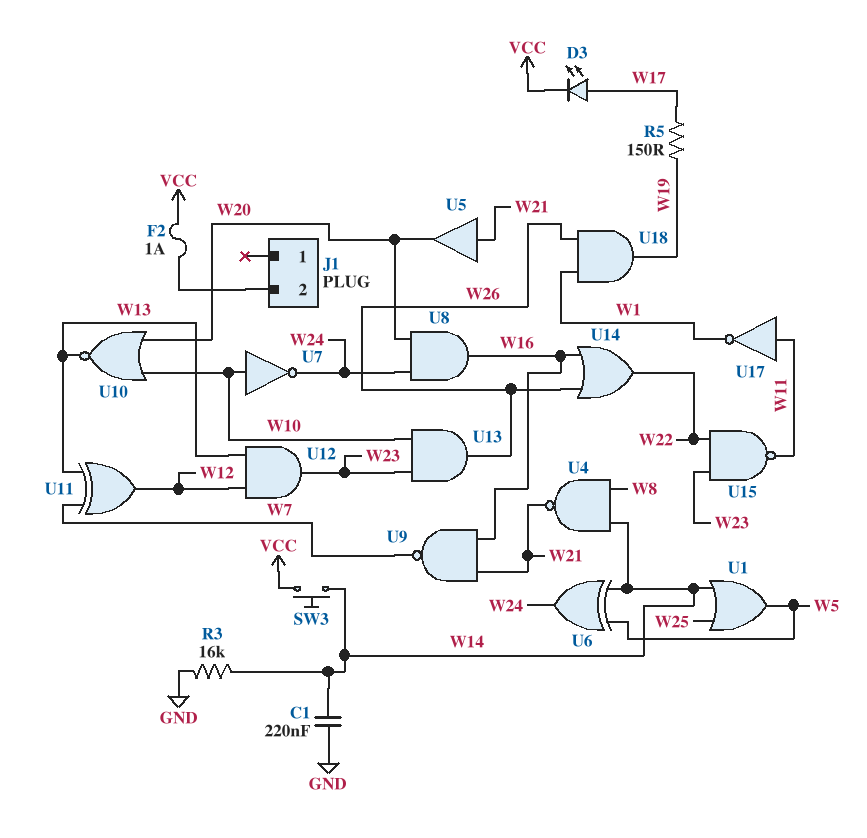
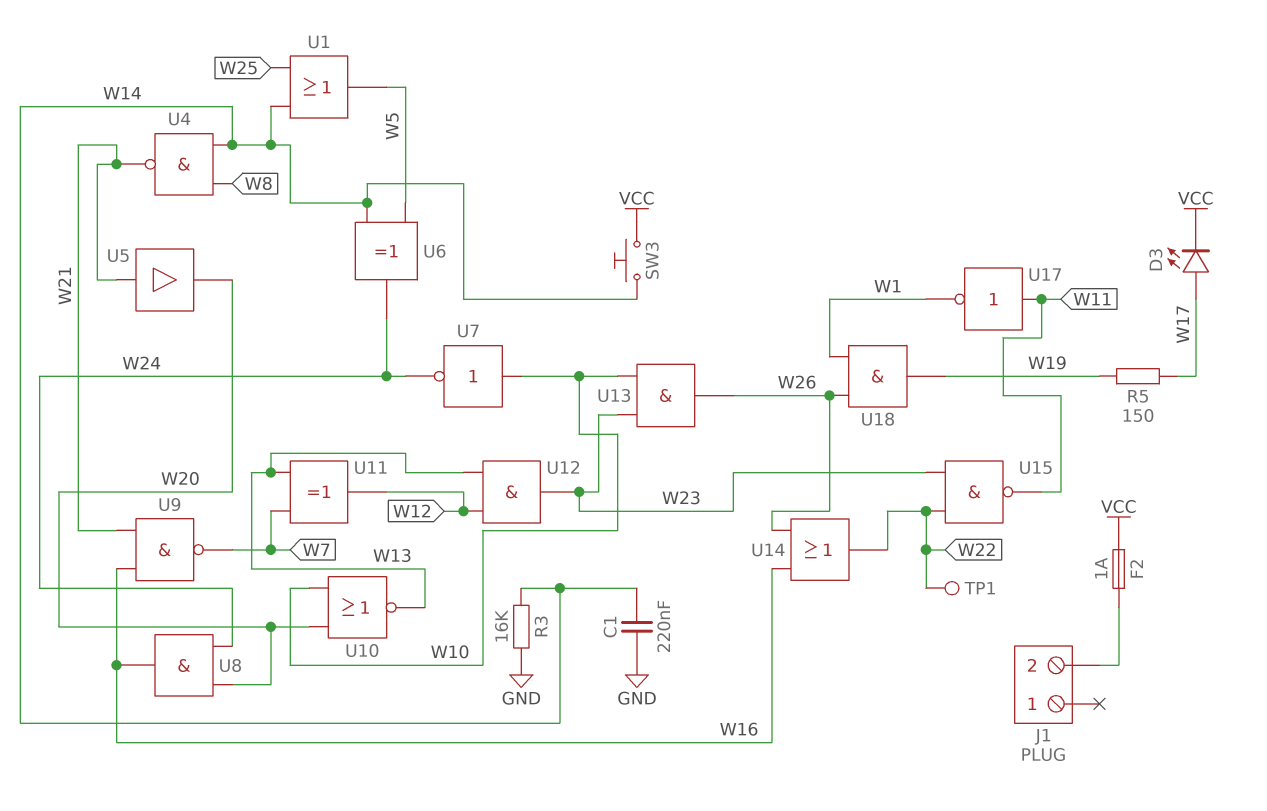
TP1: none -> test point (W22)

